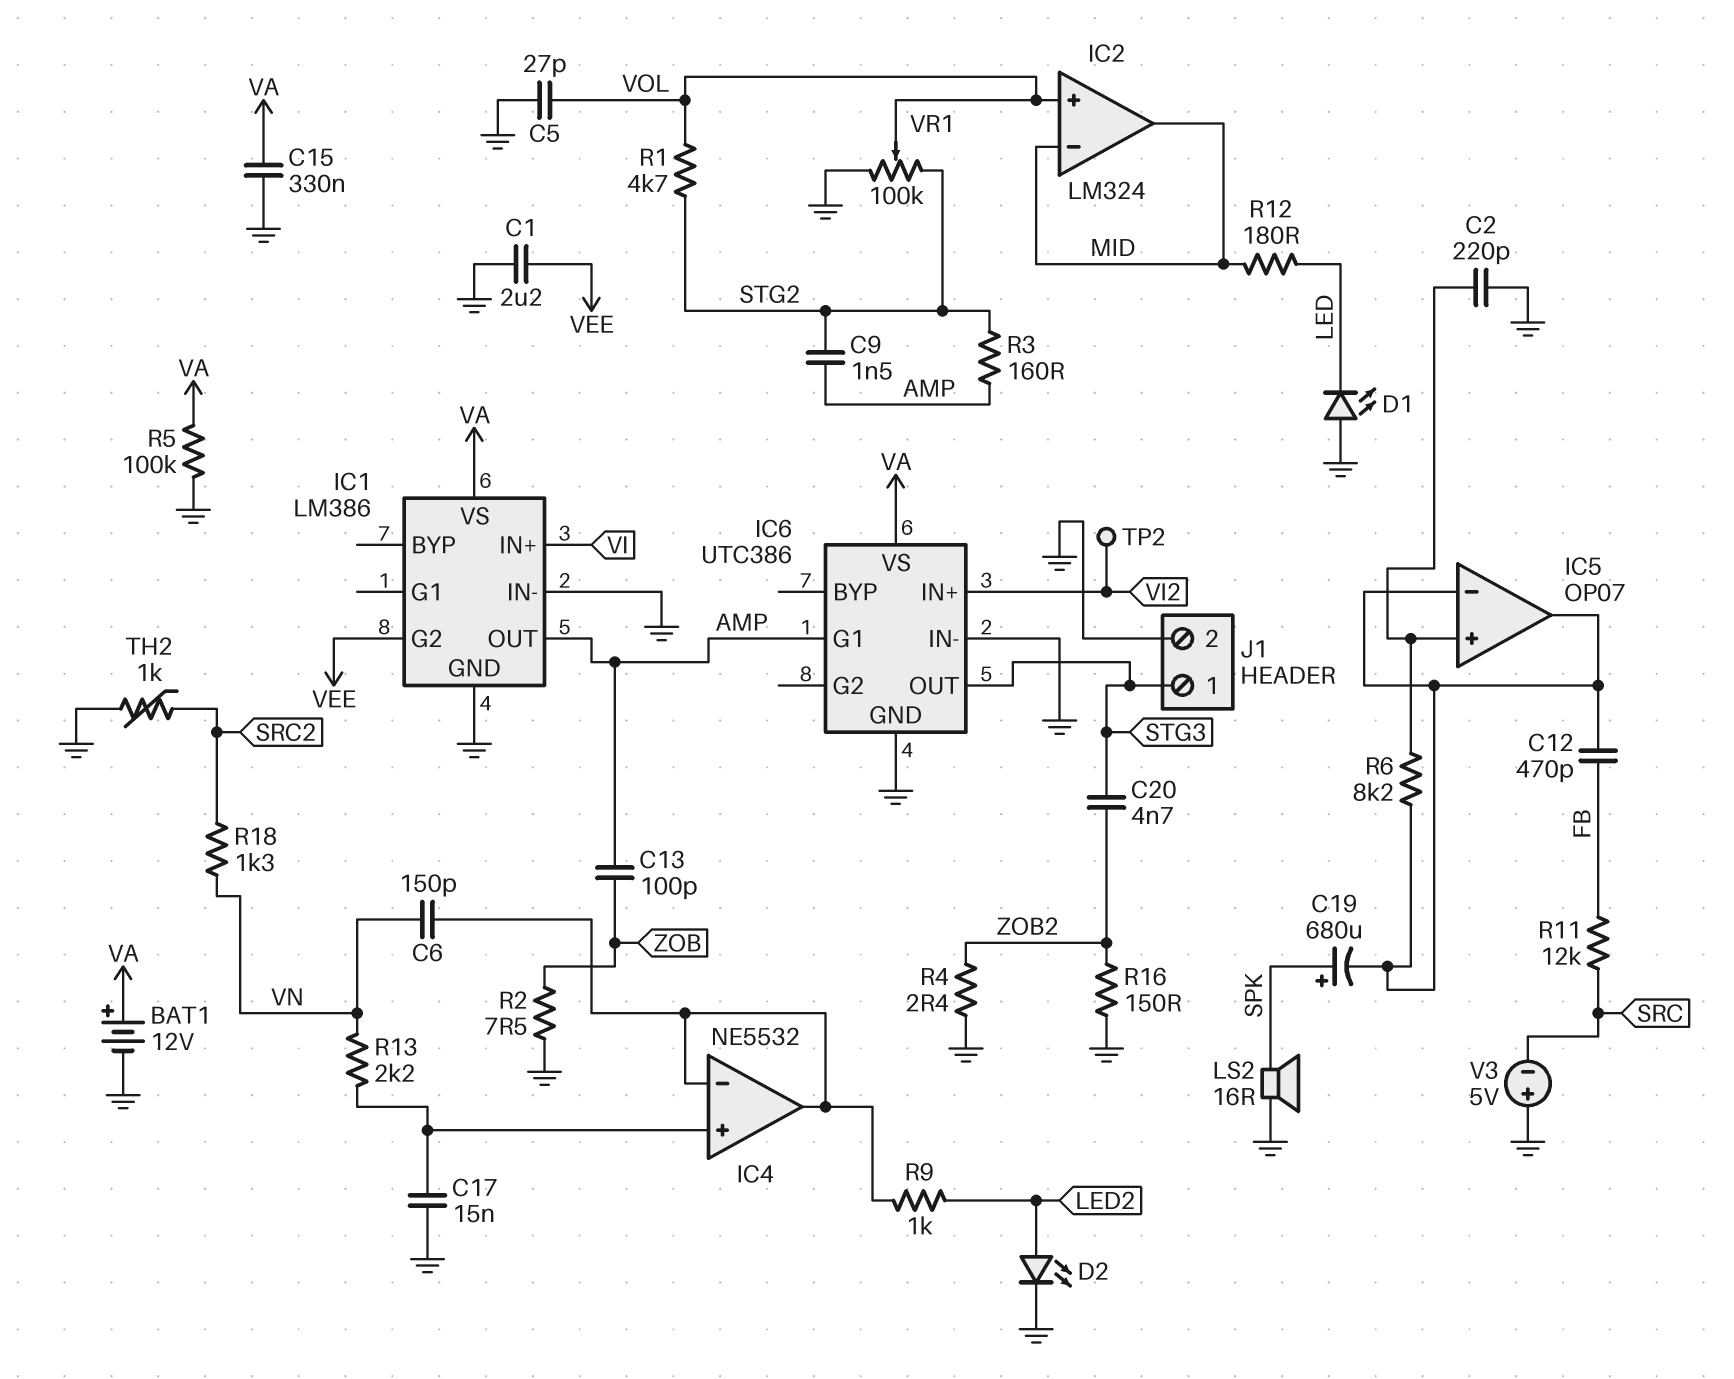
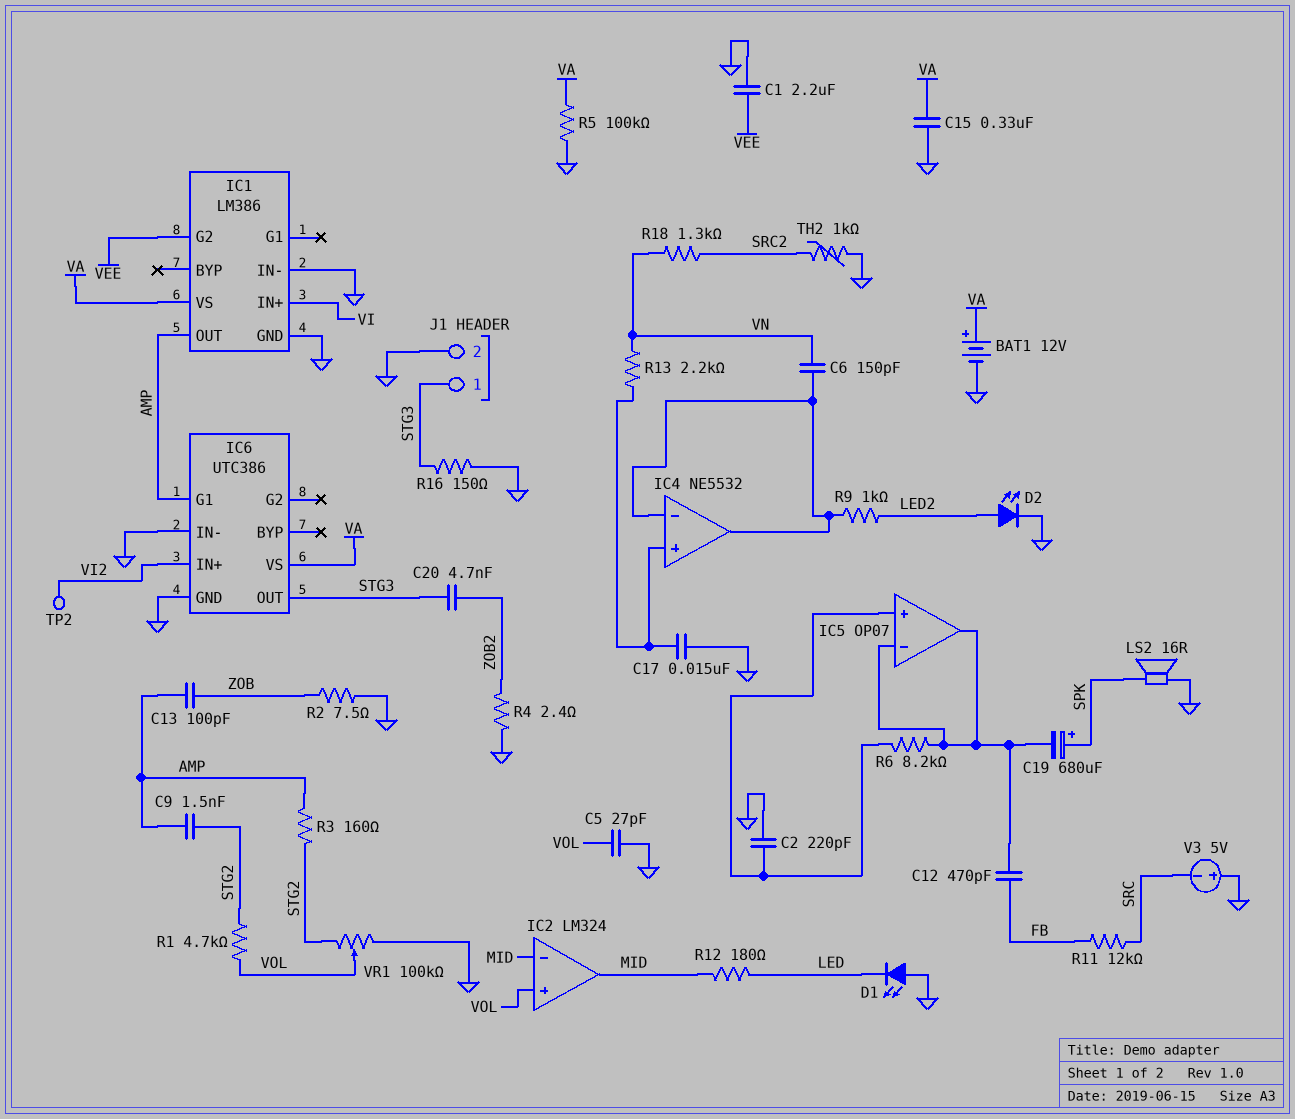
R16: 150 (GND, ZOB2) -> 150 (GND, STG3)

